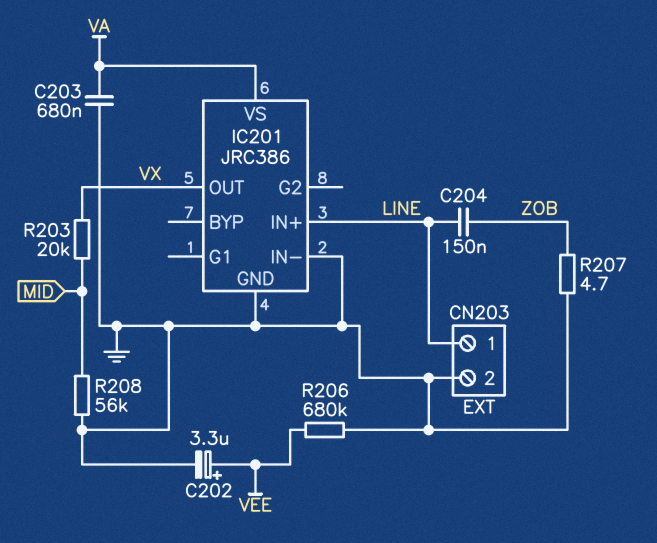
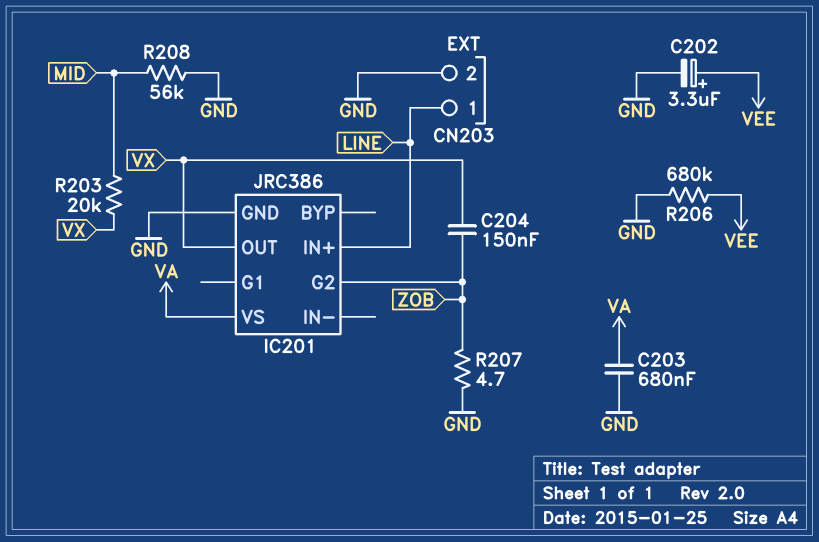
C204: 150nF (LINE, ZOB) -> 150nF (VX, ZOB)
IC201 pin G2: none -> ZOB
IC201 pin IN-: GND -> none

